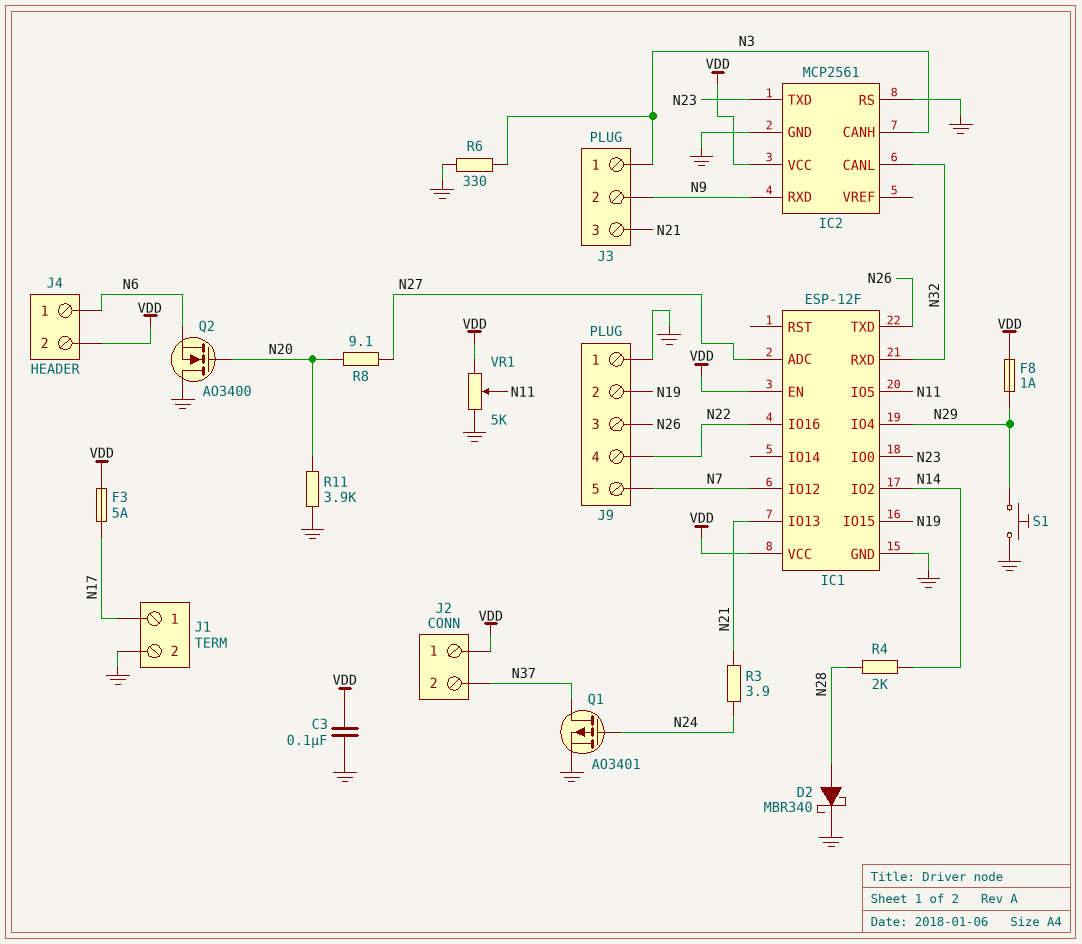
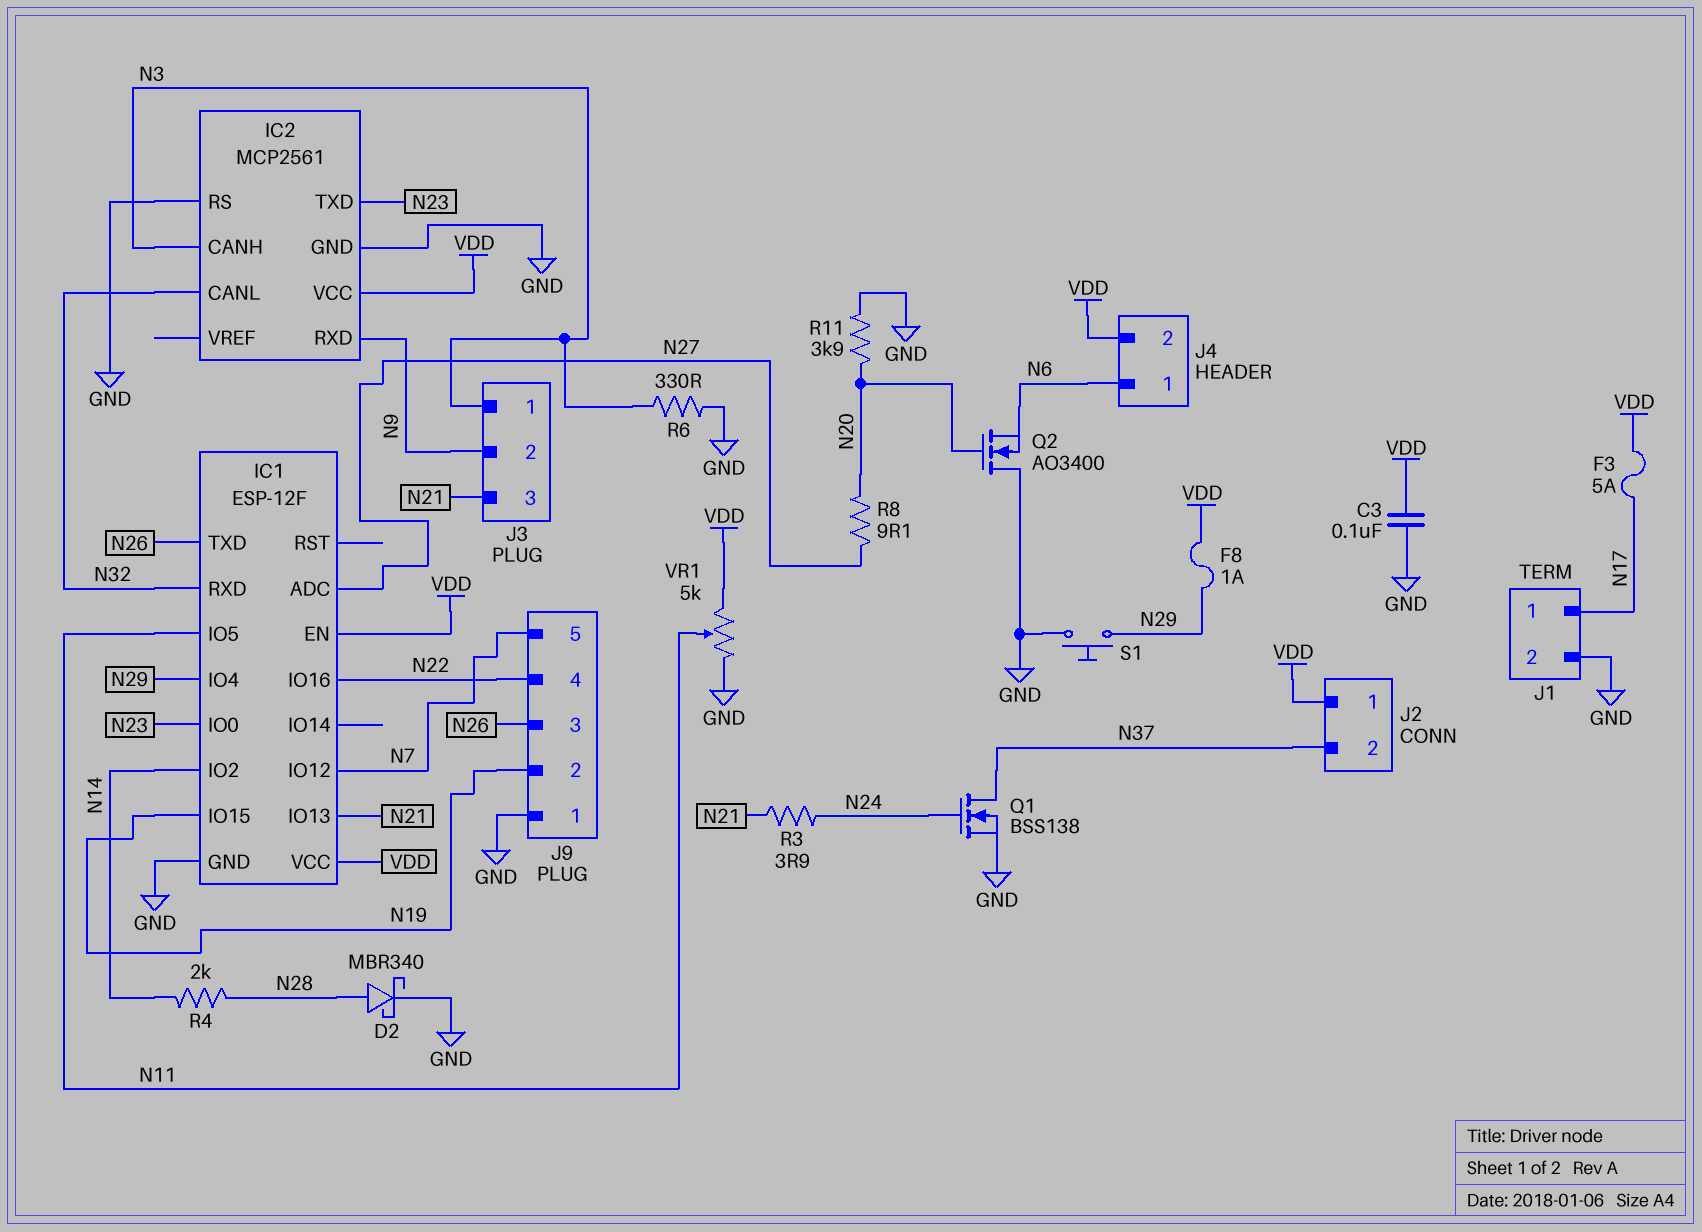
Q1: PMOS AO3401 (G N24, D N37, S GND) -> NMOS BSS138 (G N24, D N37, S GND)

